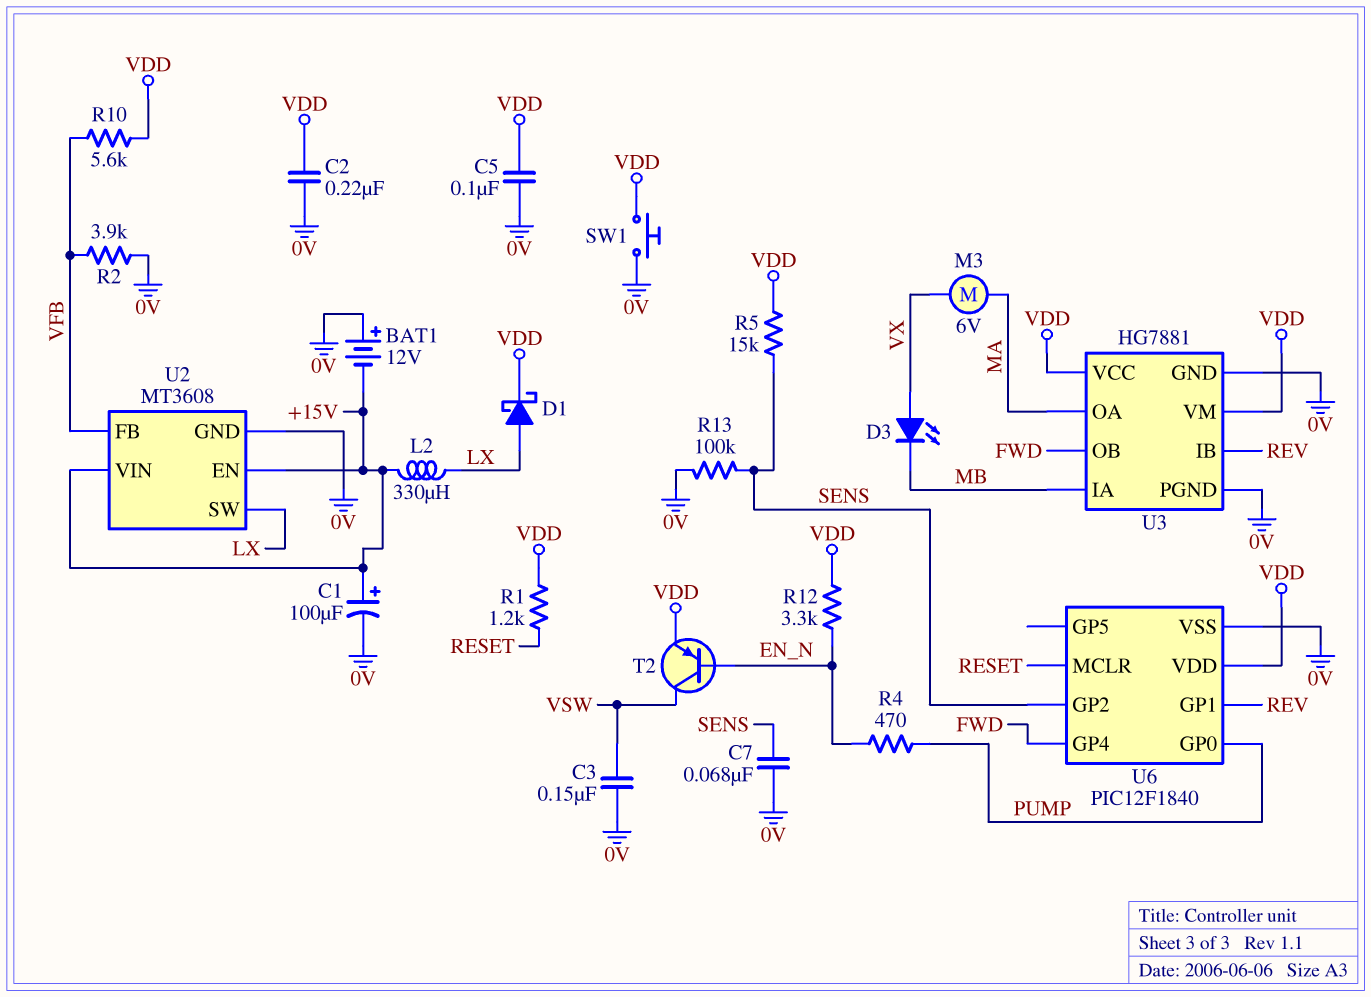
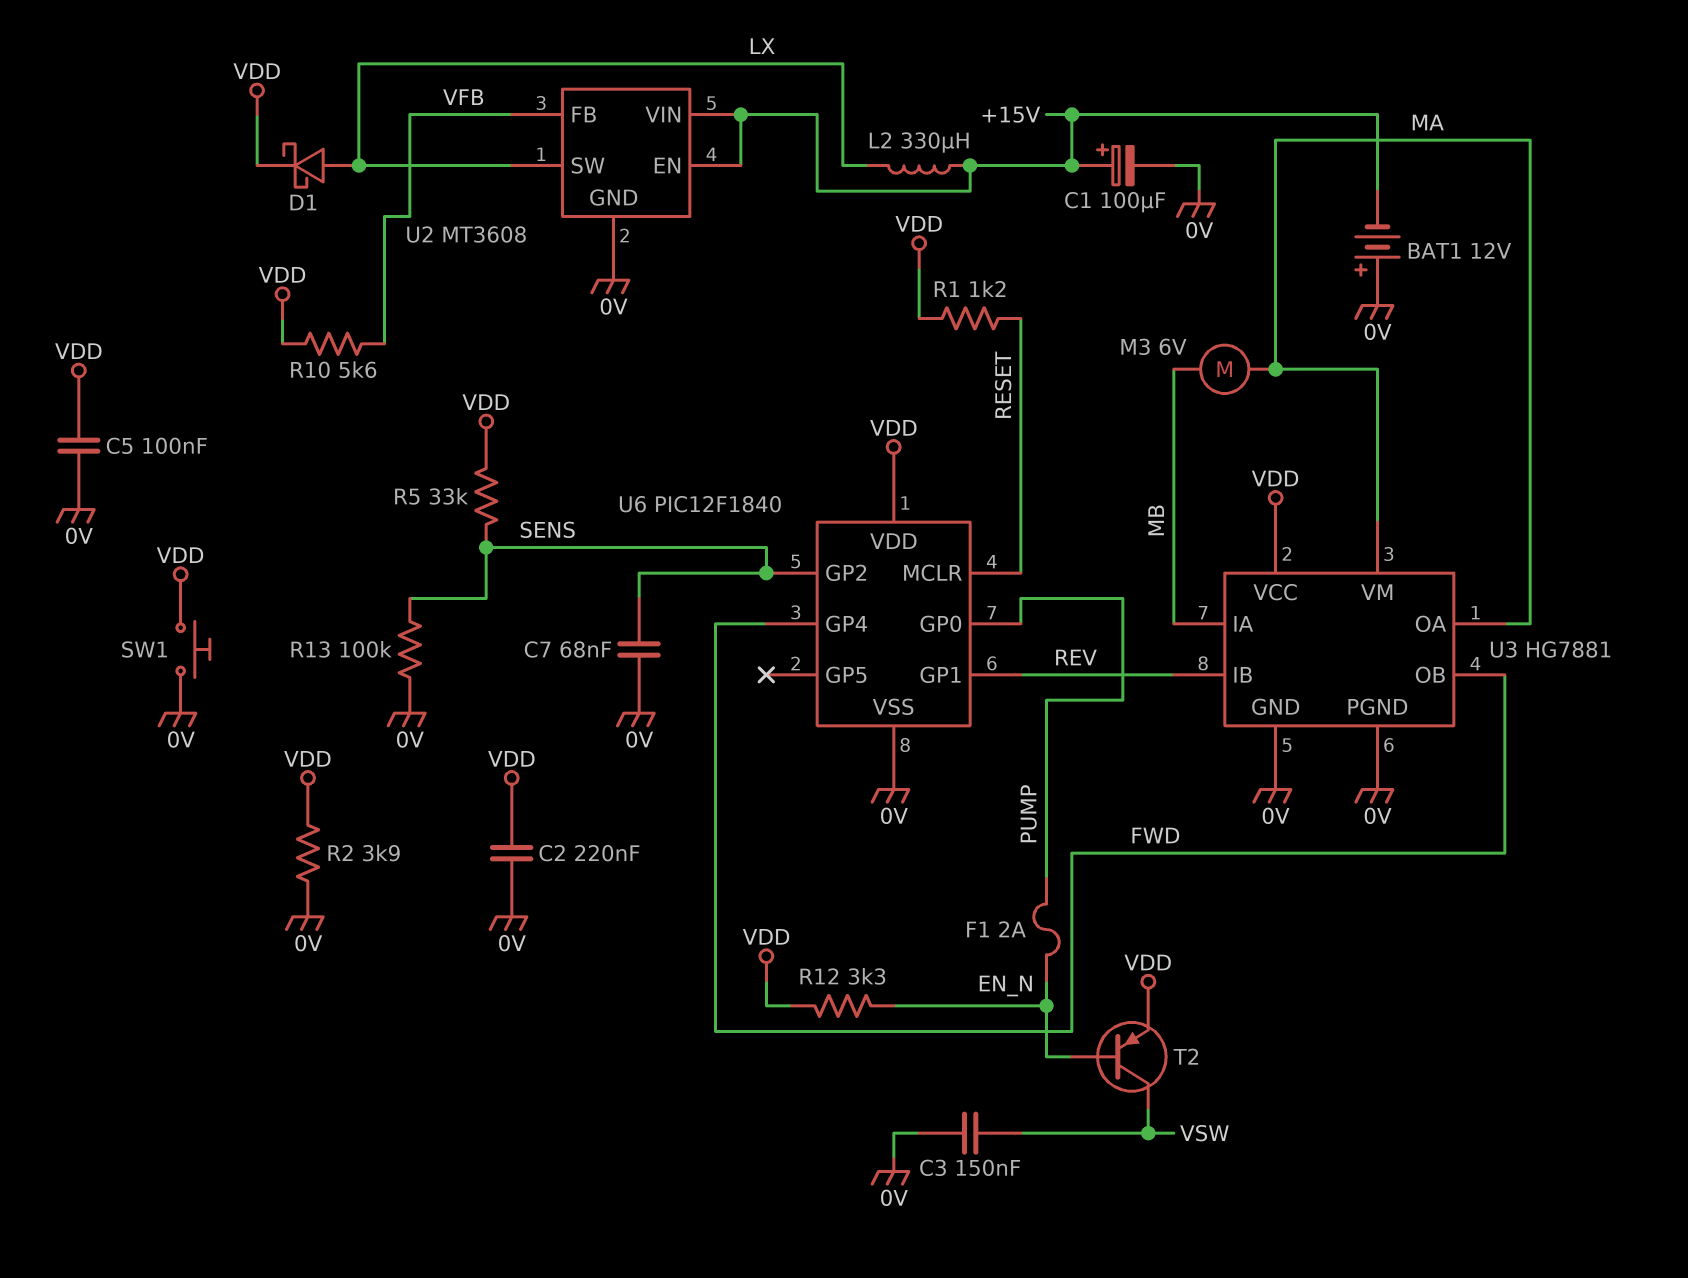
D3: LED (A VX, K MB) -> none
F1: none -> 2A (EN_N, PUMP)
M3: motor 6V (MA, VX) -> motor 6V (MA, MB)
R2: 3.9k (0V, VFB) -> 3.9k (0V, VDD)
R4: 470 (EN_N, PUMP) -> none
R5: 15k (SENS, VDD) -> 33k (SENS, VDD)
U3 pin VM: VDD -> MA

